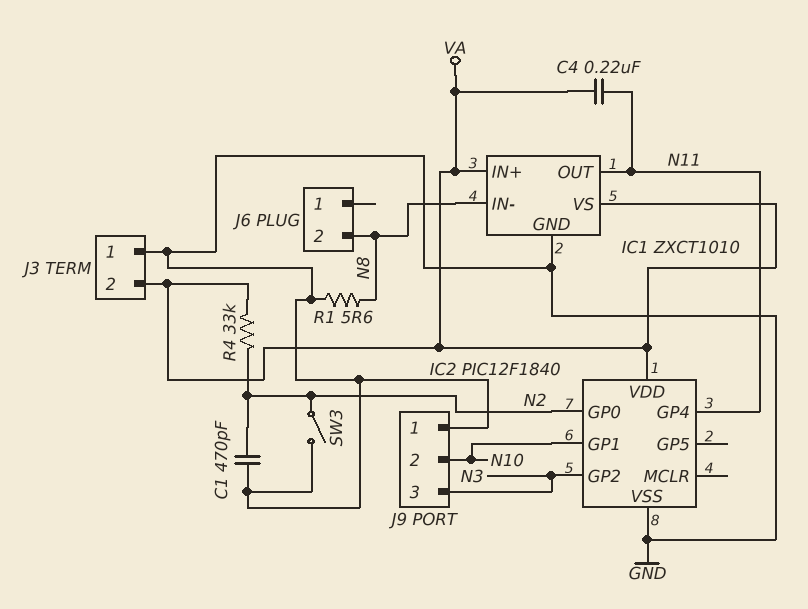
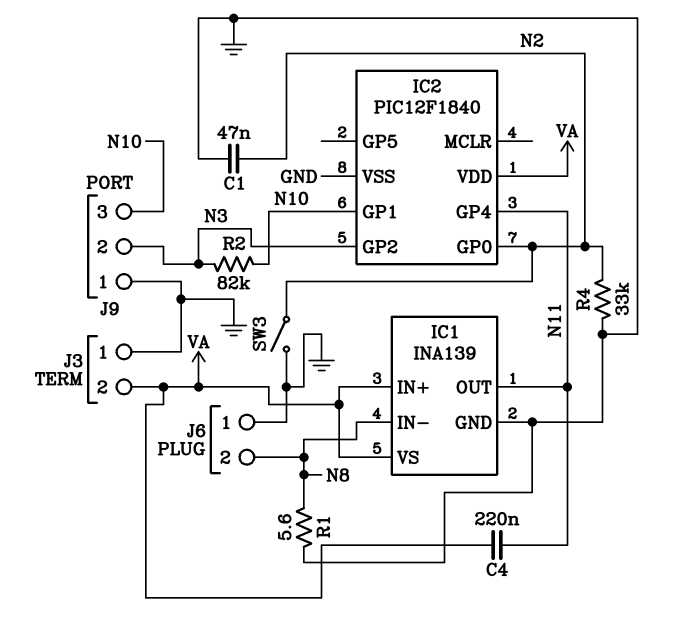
C1: 470pF (GND, N2) -> 47nF (GND, N2)
IC1: ZXCT1010 -> INA139
J6 pin 1: none -> GND
J9 pin 2: N10 -> N3
J9 pin 3: N3 -> N10
R2: none -> 82k (N3, N10)
R4: 33k (N2, VA) -> 33k (GND, N2)

